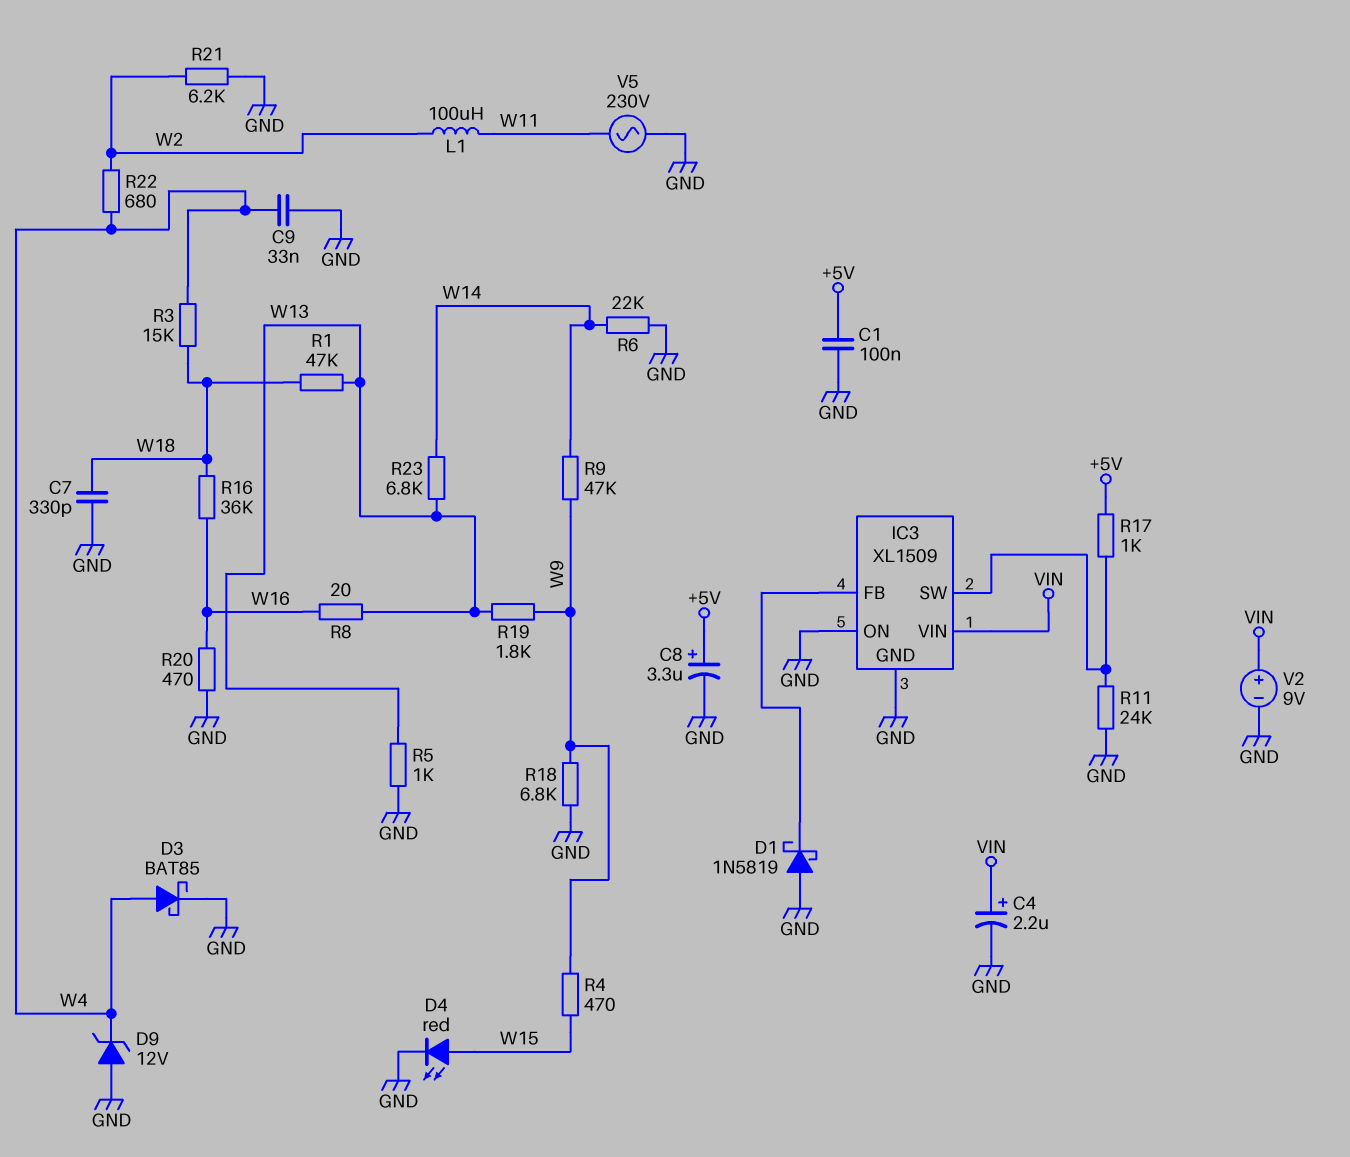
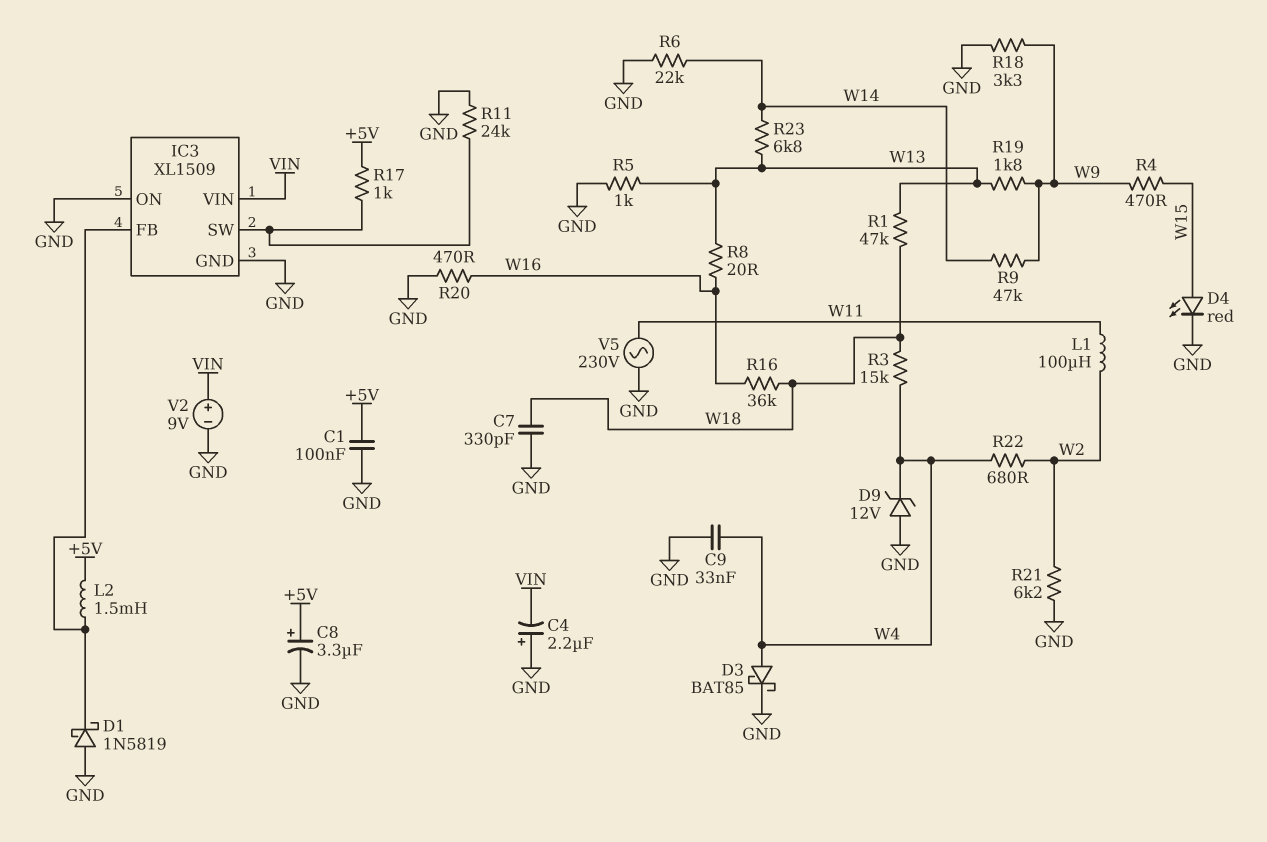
C4: 2.2uF (plus VIN, minus GND) -> 2.2uF (plus GND, minus VIN)
L2: none -> 1.5mH (+5V, IC3/FB)
R18: 6.8k (GND, W9) -> 3.3k (GND, W9)

